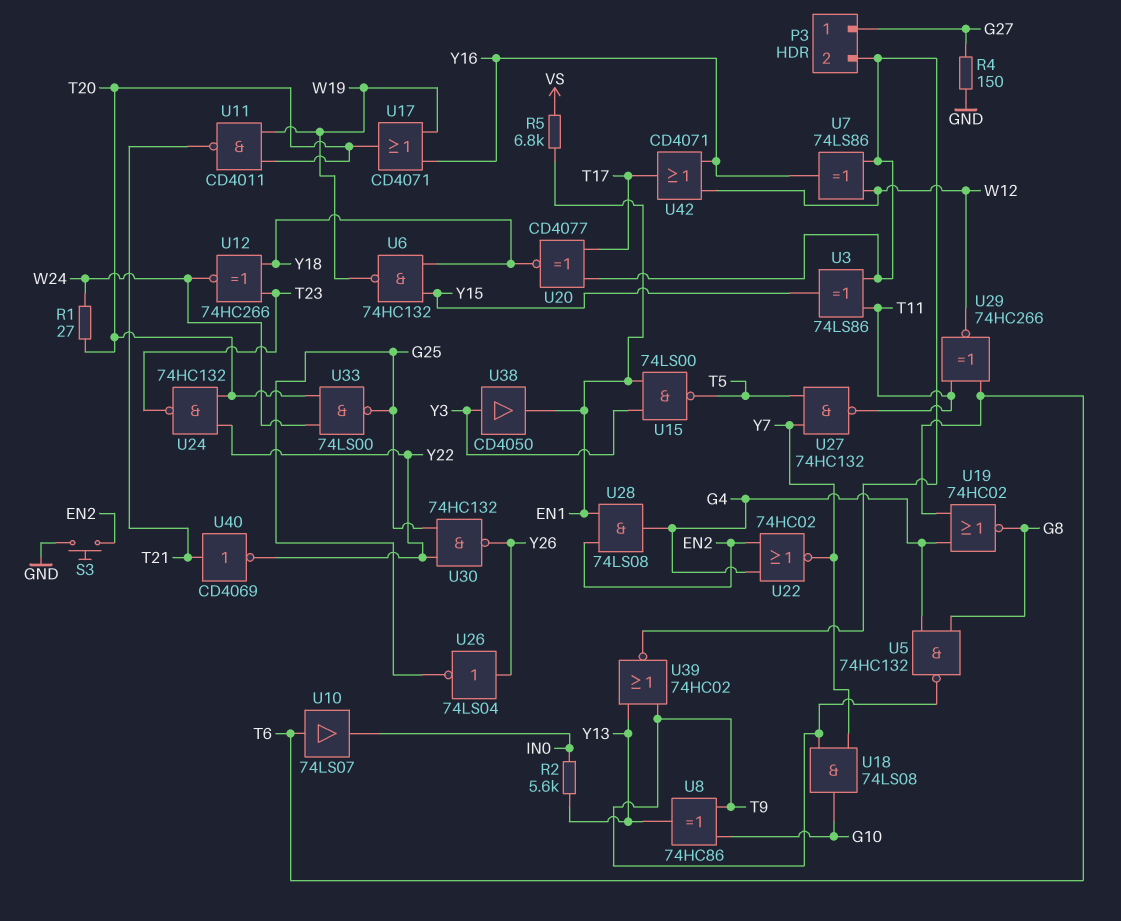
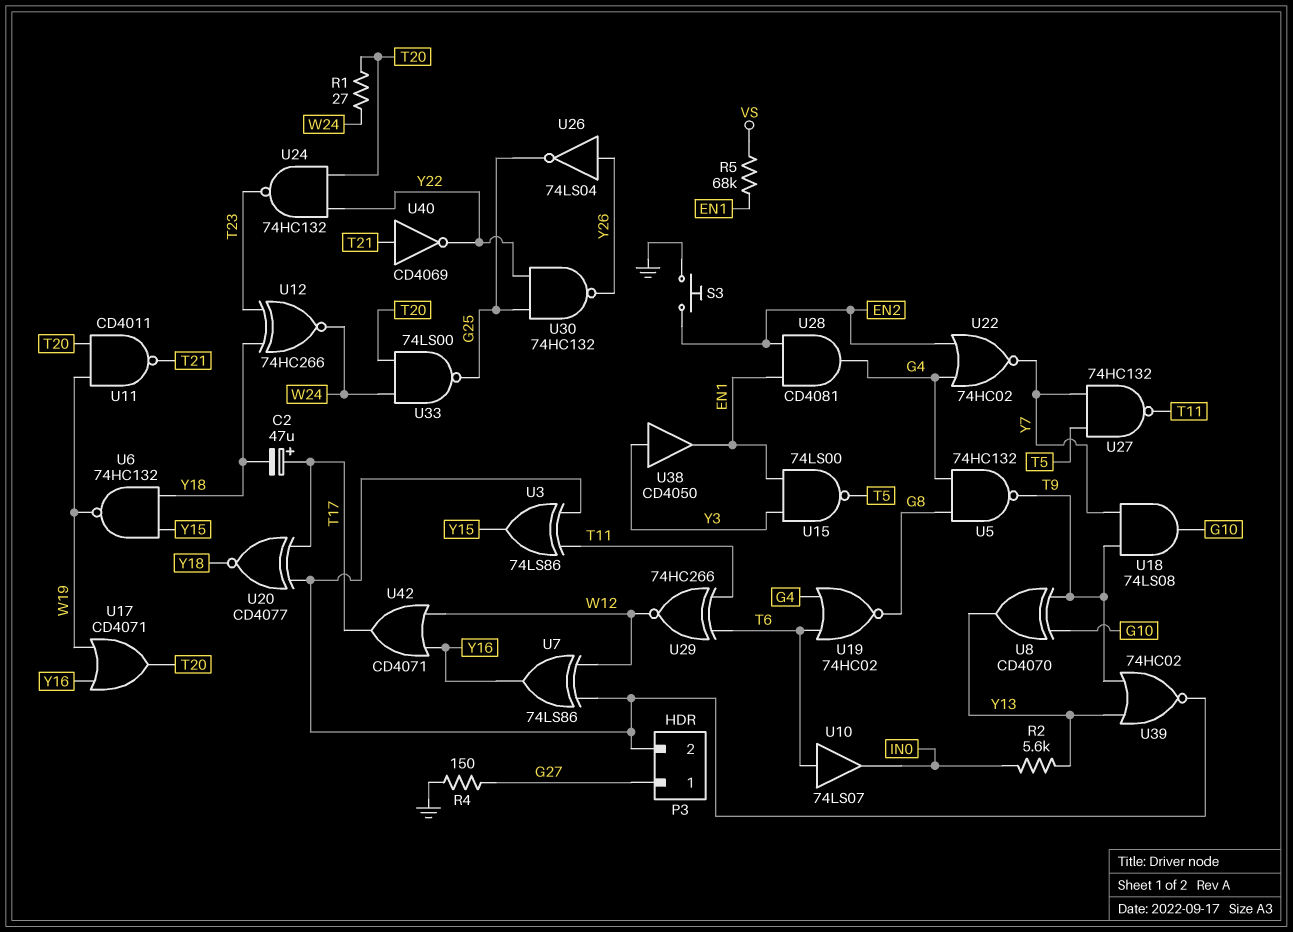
C2: none -> 47uF (plus T17, minus Y18)
R5: 6.8k (EN1, VS) -> 68k (EN1, VS)
U8: XOR 74HC86 (in G10, in T9, out Y13) -> XOR CD4070 (in G10, in T9, out Y13)
U28: AND 74LS08 (in EN1, in EN2, out G4) -> AND CD4081 (in EN1, in EN2, out G4)

